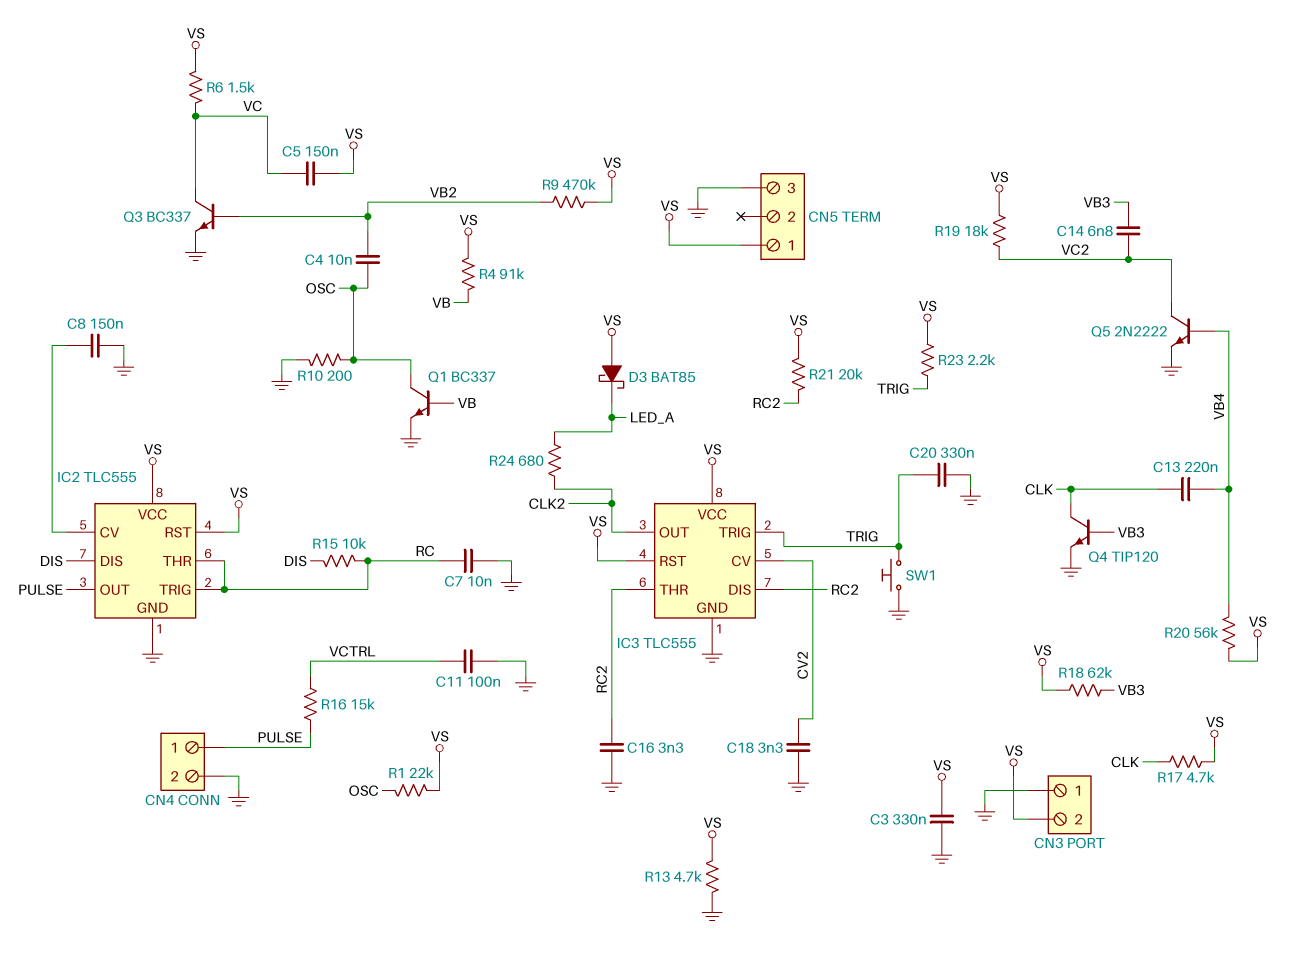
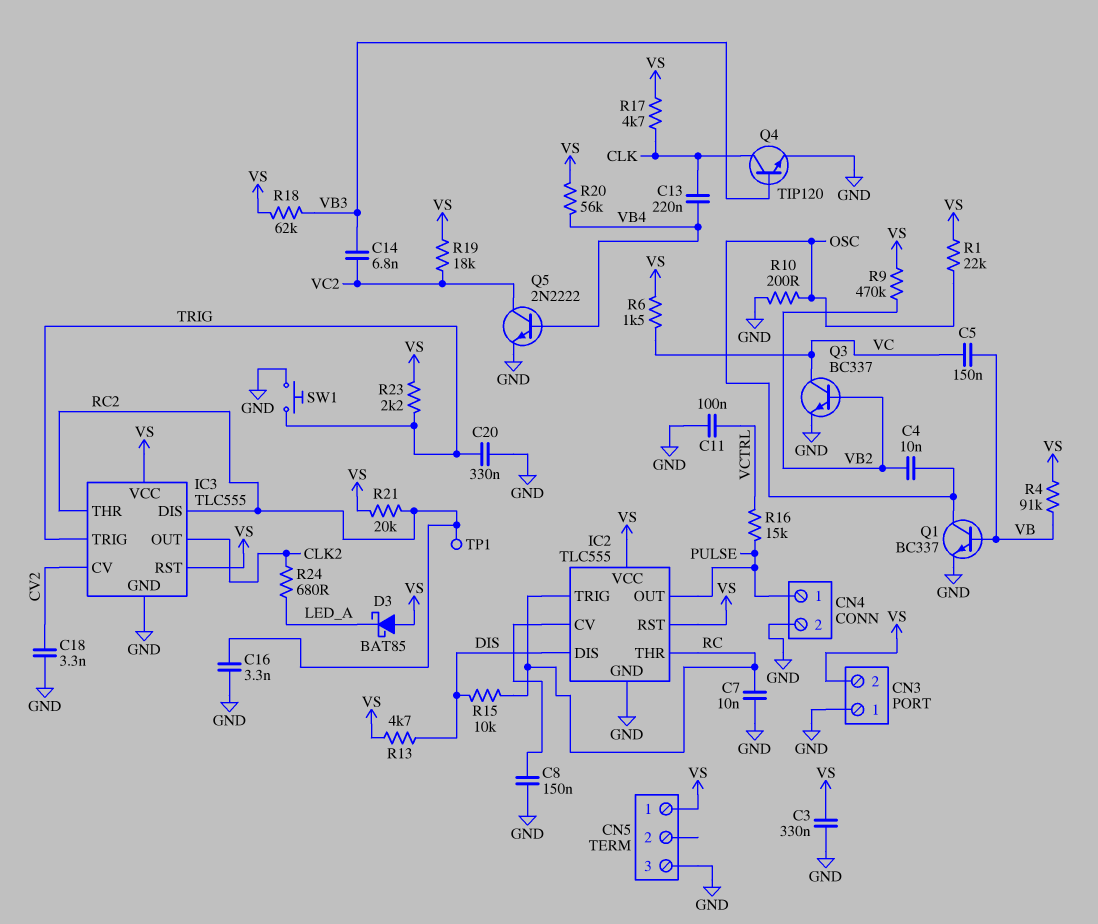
C5: 150nF (VC, VS) -> 150nF (VB, VC)
R13: 4.7k (GND, VS) -> 4.7k (DIS, VS)
TP1: none -> test point (RC2)

